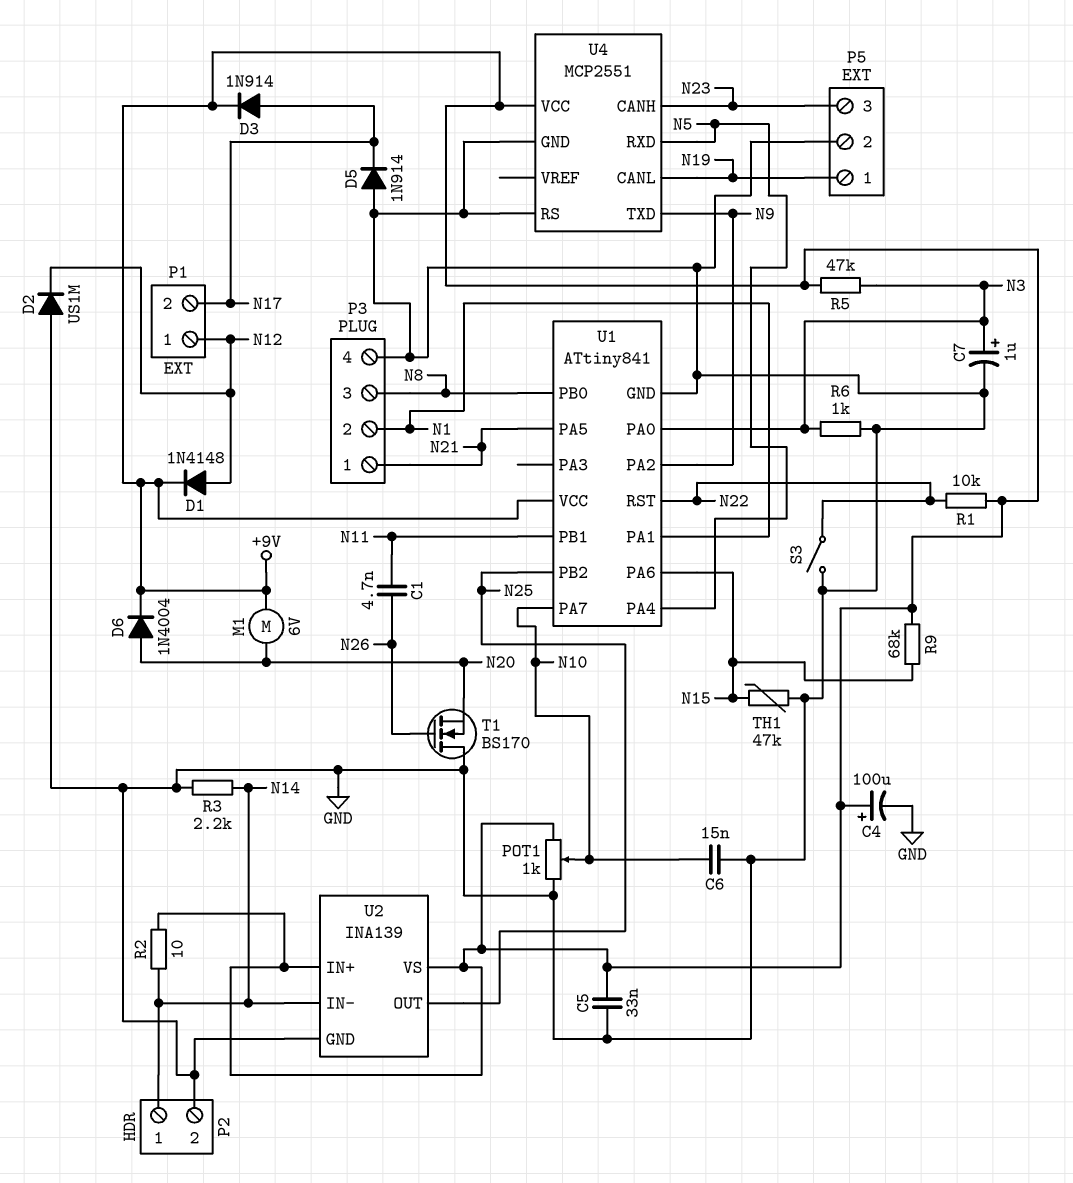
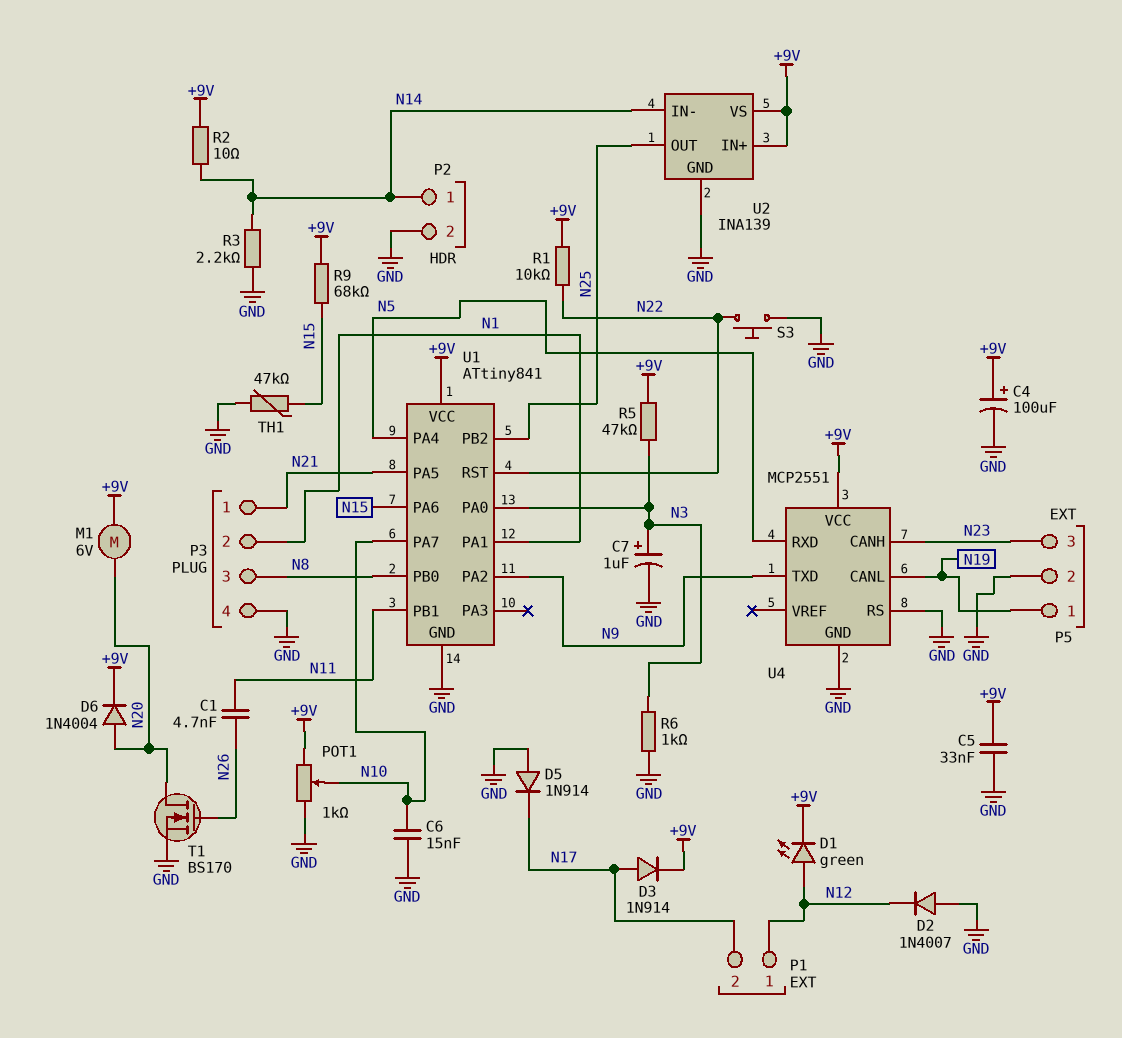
D1: diode 1N4148 (A N12, K +9V) -> LED green (A N12, K +9V)
D2: diode US1M (A GND, K N12) -> diode 1N4007 (A GND, K N12)
S3: switch (GND, N22) -> button (GND, N22)
T1: NMOS BS170 (G N26, D GND, S N20) -> NMOS BS170 (G N26, D N20, S GND)

